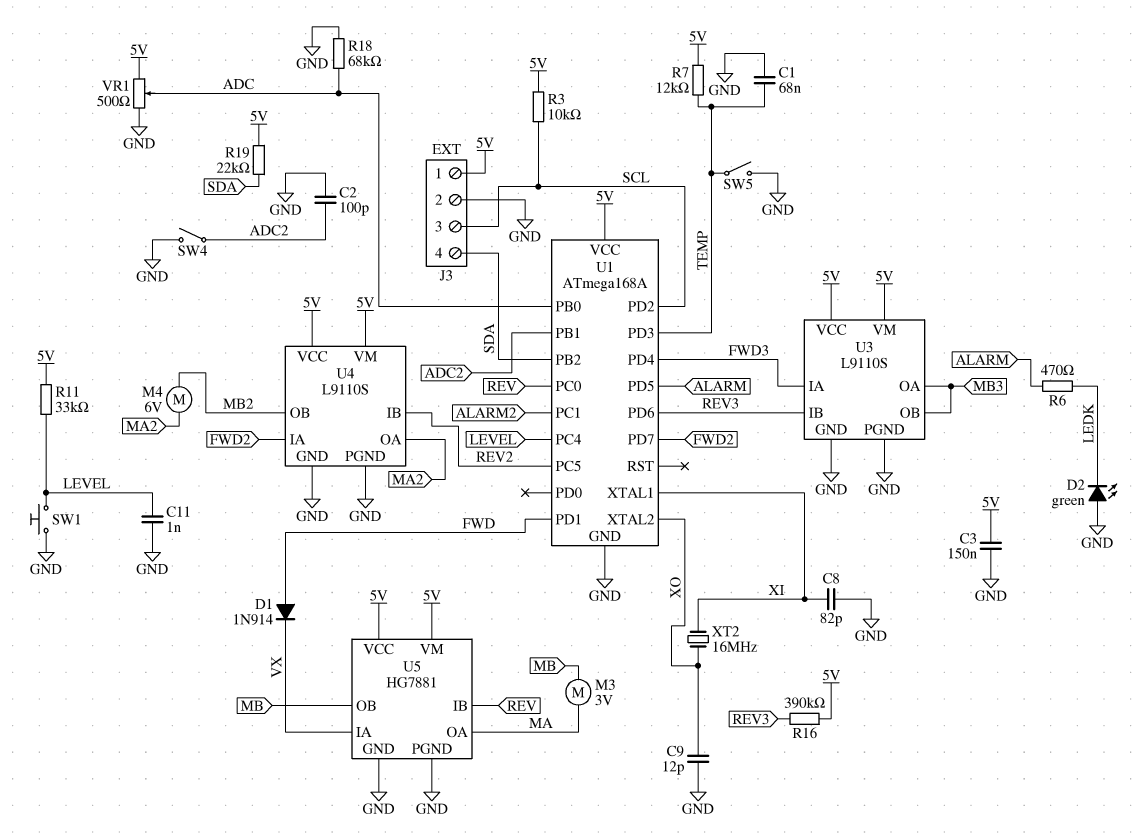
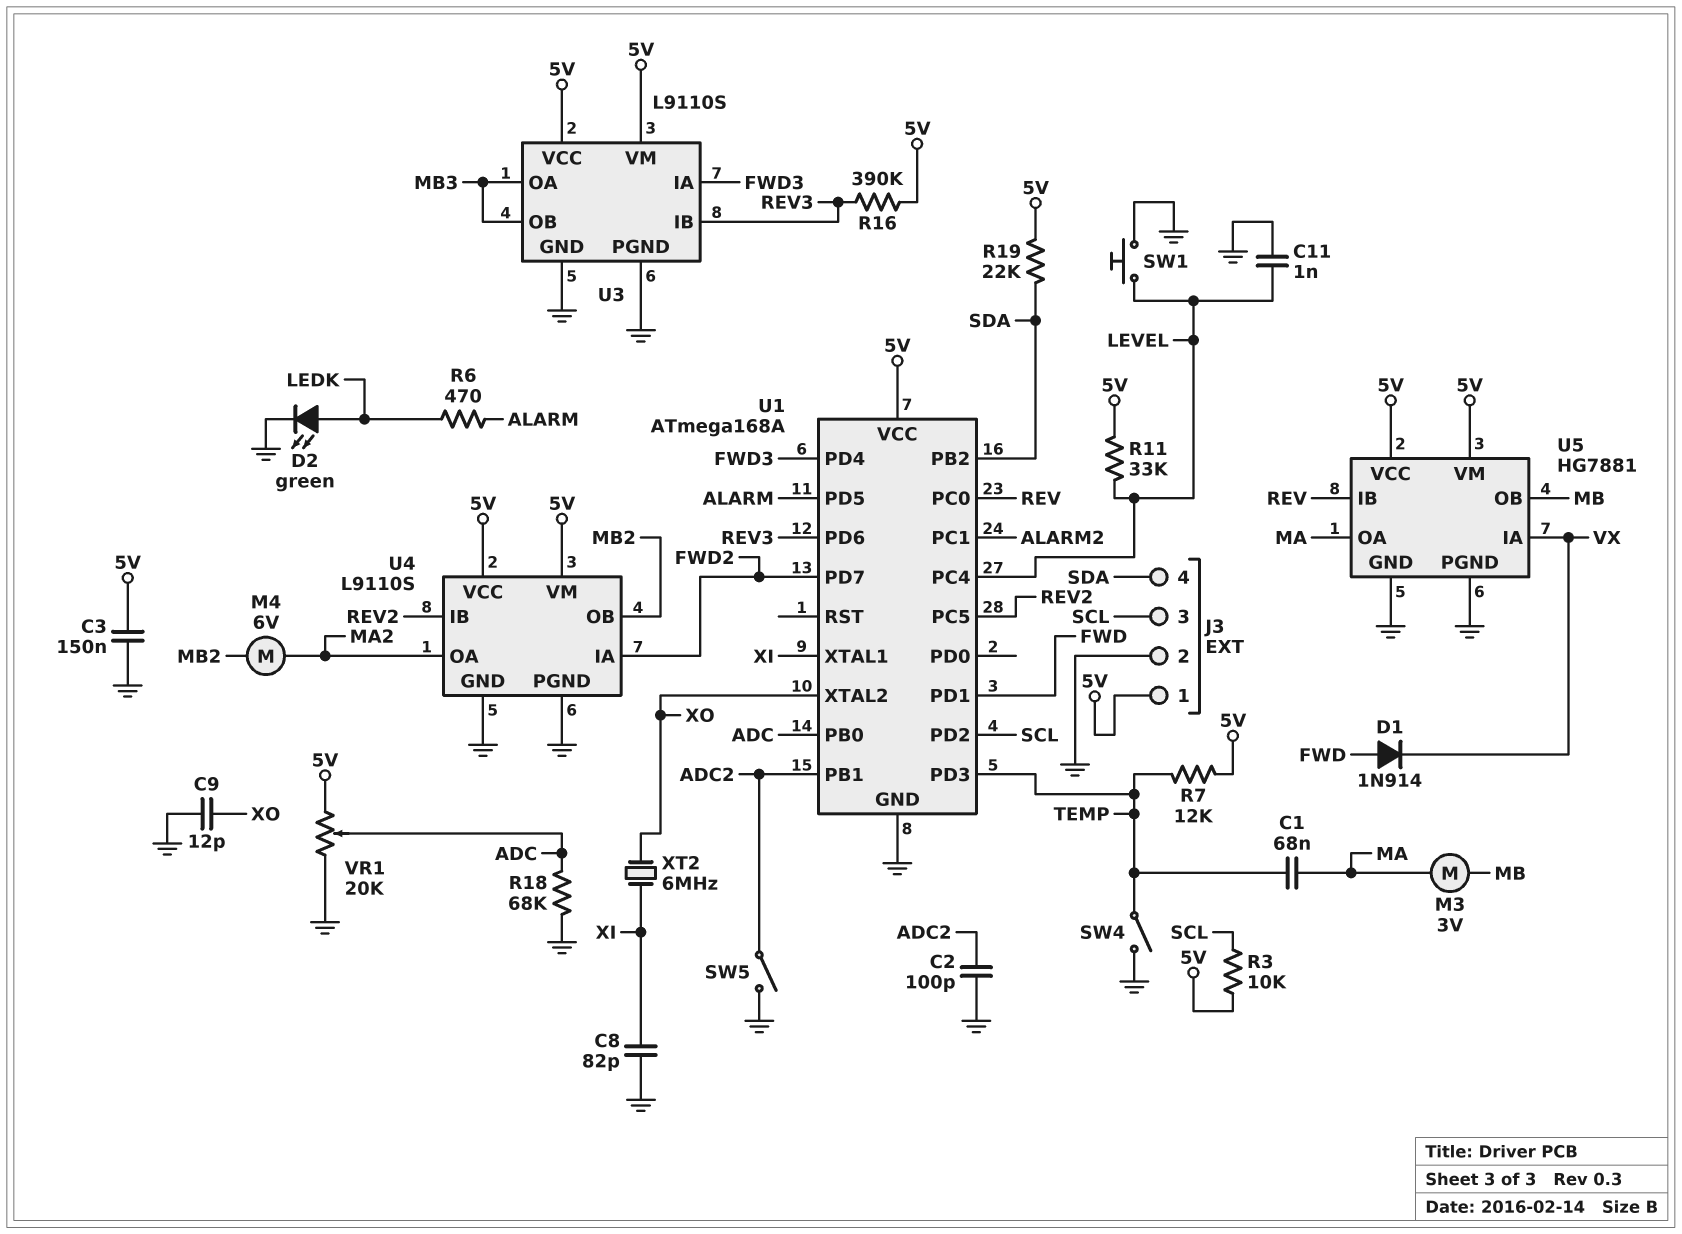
C1: 68nF (GND, TEMP) -> 68nF (MA, TEMP)
D2: LED green (A GND, K LEDK) -> LED green (A LEDK, K GND)
SW4: switch (ADC2, GND) -> switch (GND, TEMP)
SW5: switch (GND, TEMP) -> switch (ADC2, GND)
VR1: 500 (5V, GND, wiper ADC) -> 20k (5V, GND, wiper ADC)
XT2: 16MHz (XI, XO) -> 6MHz (XI, XO)

